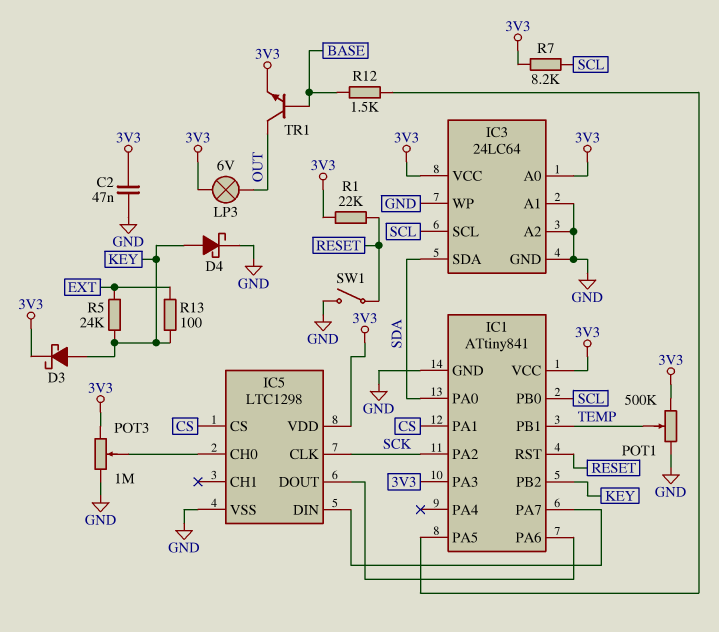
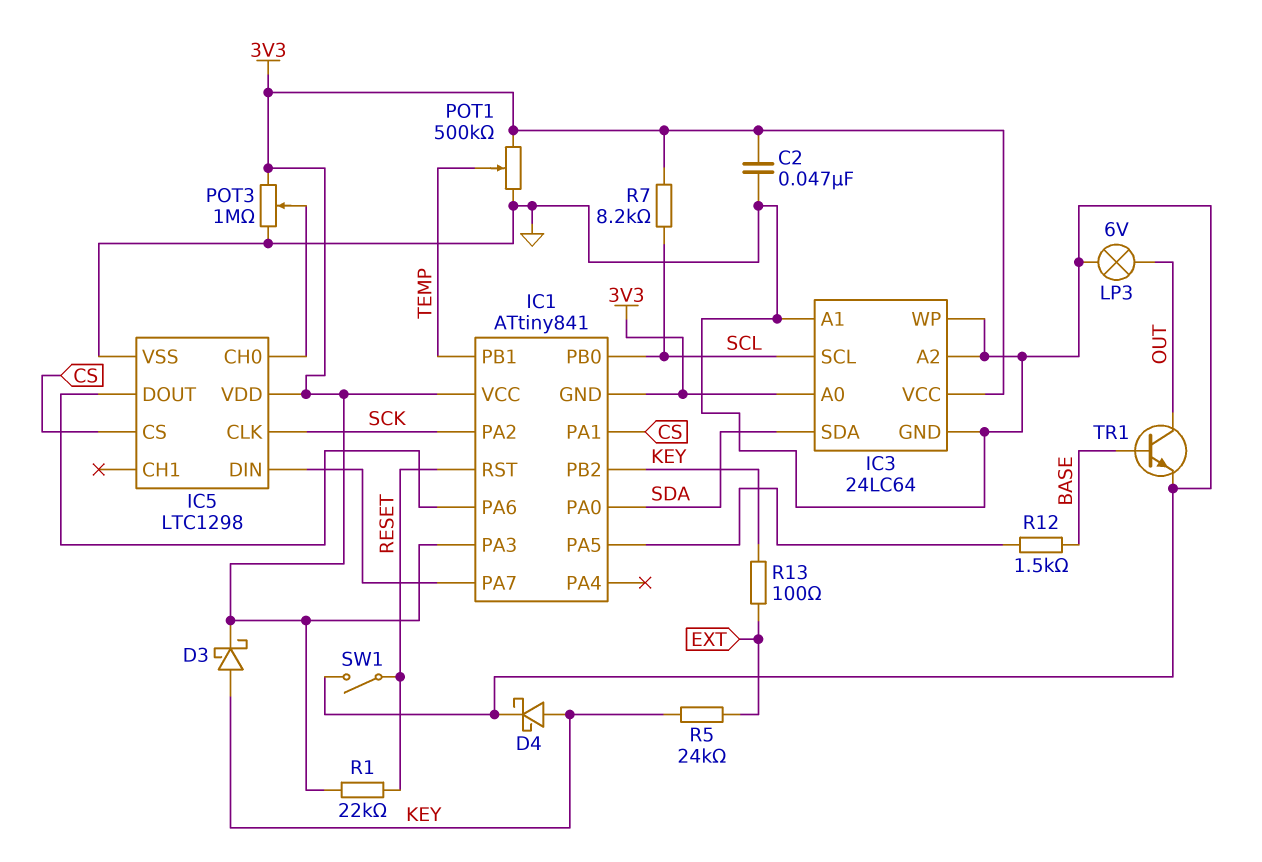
IC1 pin GND: GND -> 3V3
LP3: lamp 6V (3V3, OUT) -> lamp 6V (GND, OUT)
TR1: NPN (B BASE, C OUT, E 3V3) -> NPN (B BASE, C OUT, E GND)

